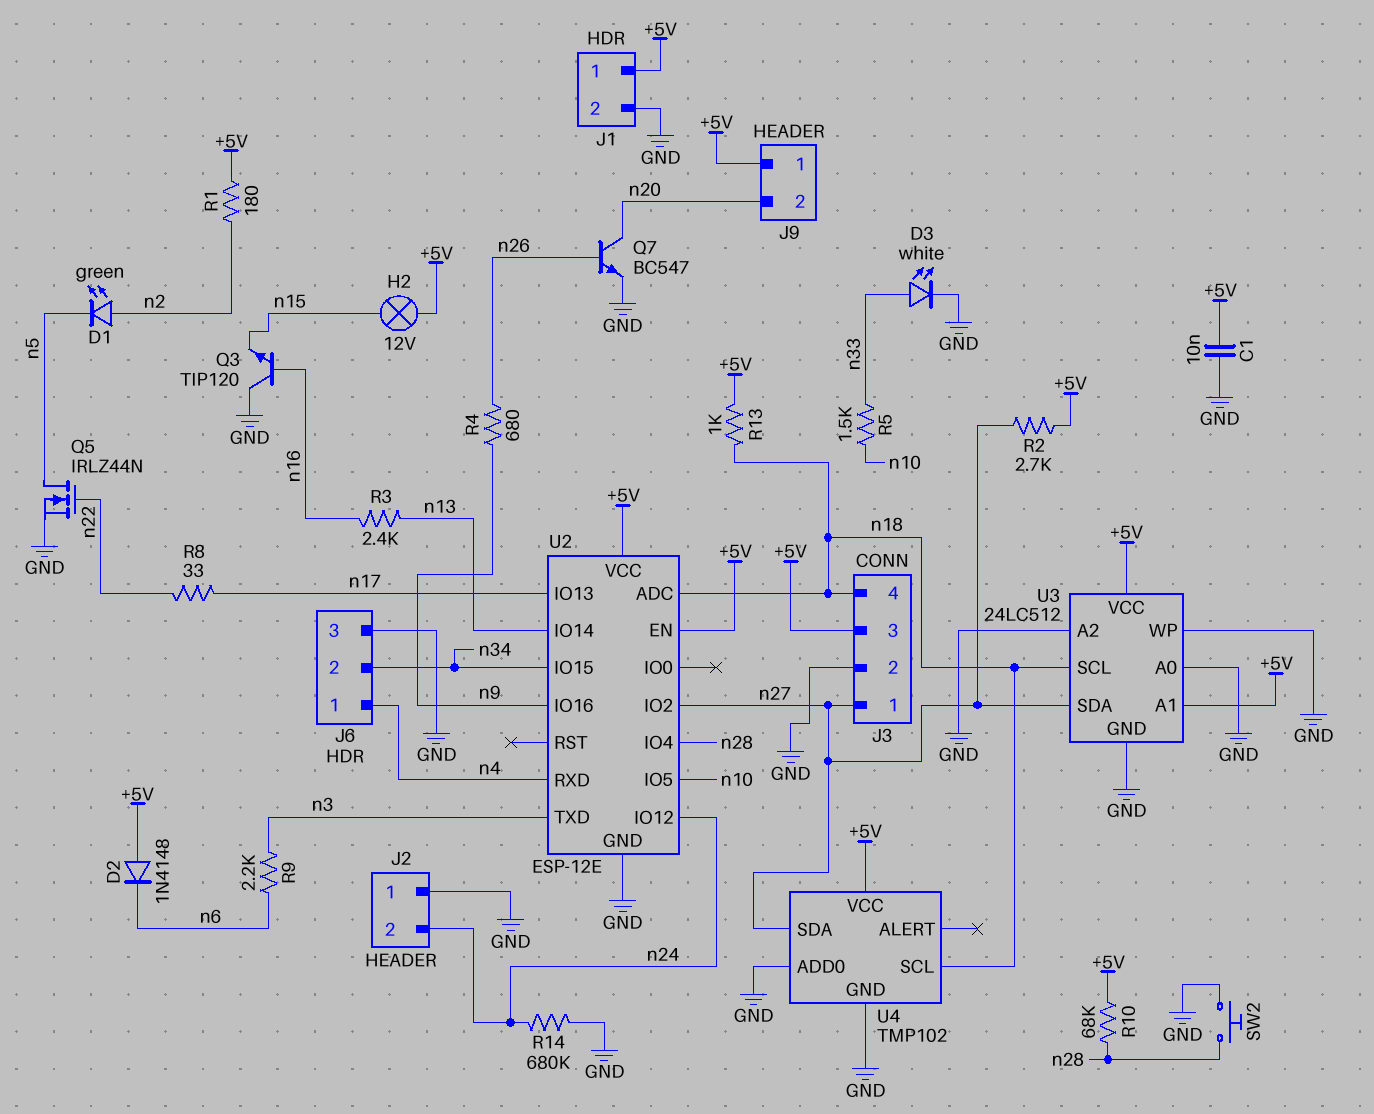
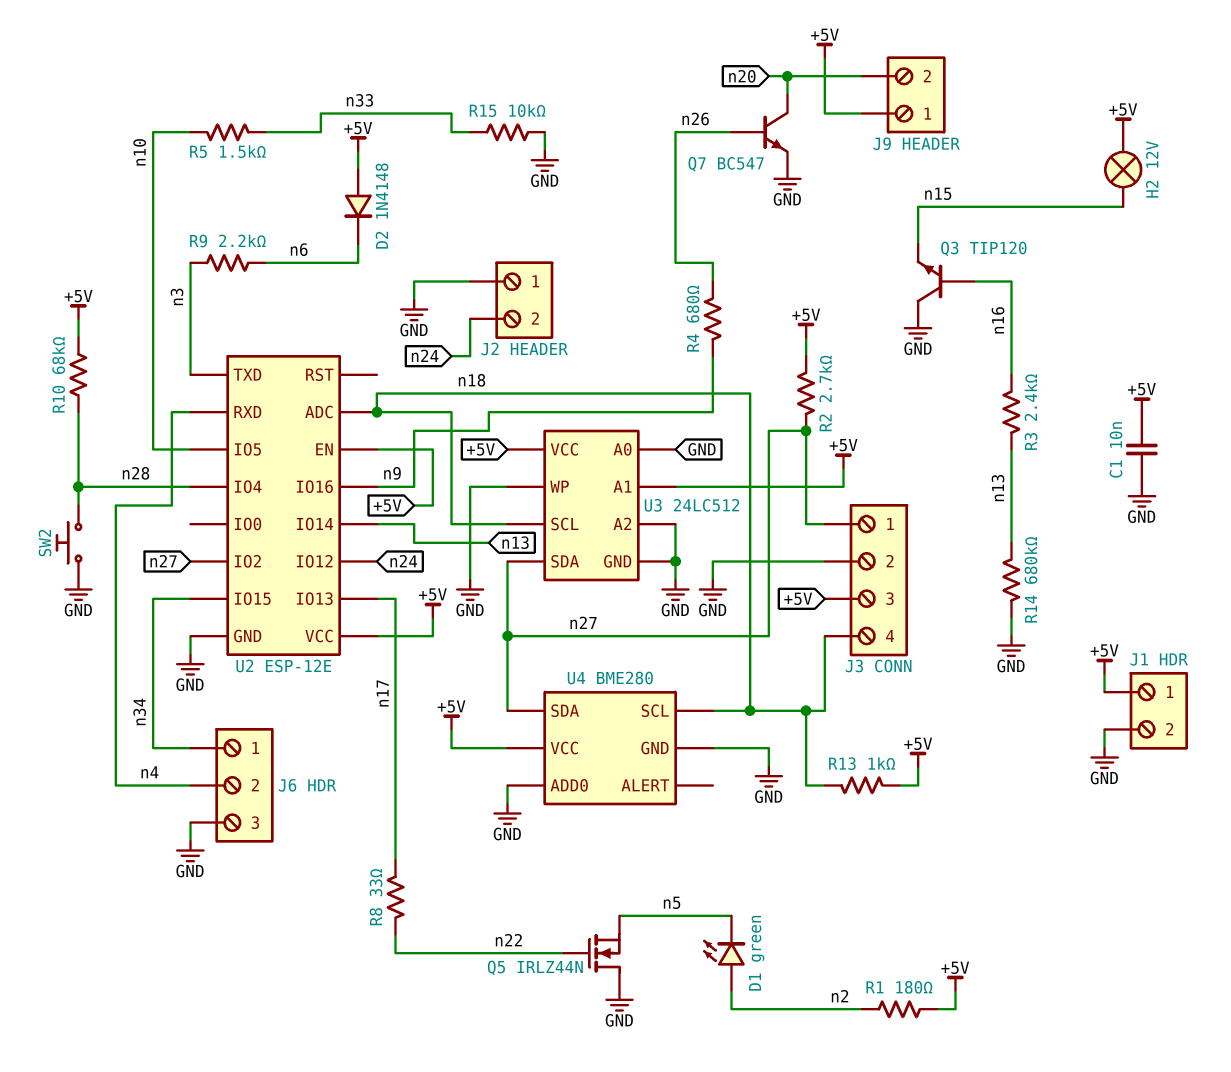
D3: LED white (A n33, K GND) -> none
J6 pin 1: n4 -> n34
J6 pin 2: n34 -> n4
Q5: NMOS IRLZ44N (G n22, D n5, S GND) -> NMOS IRLZ44N (G n22, D GND, S n5)
R14: 680k (GND, n24) -> 680k (GND, n13)
R15: none -> 10k (GND, n33)
U4: TMP102 -> BME280

